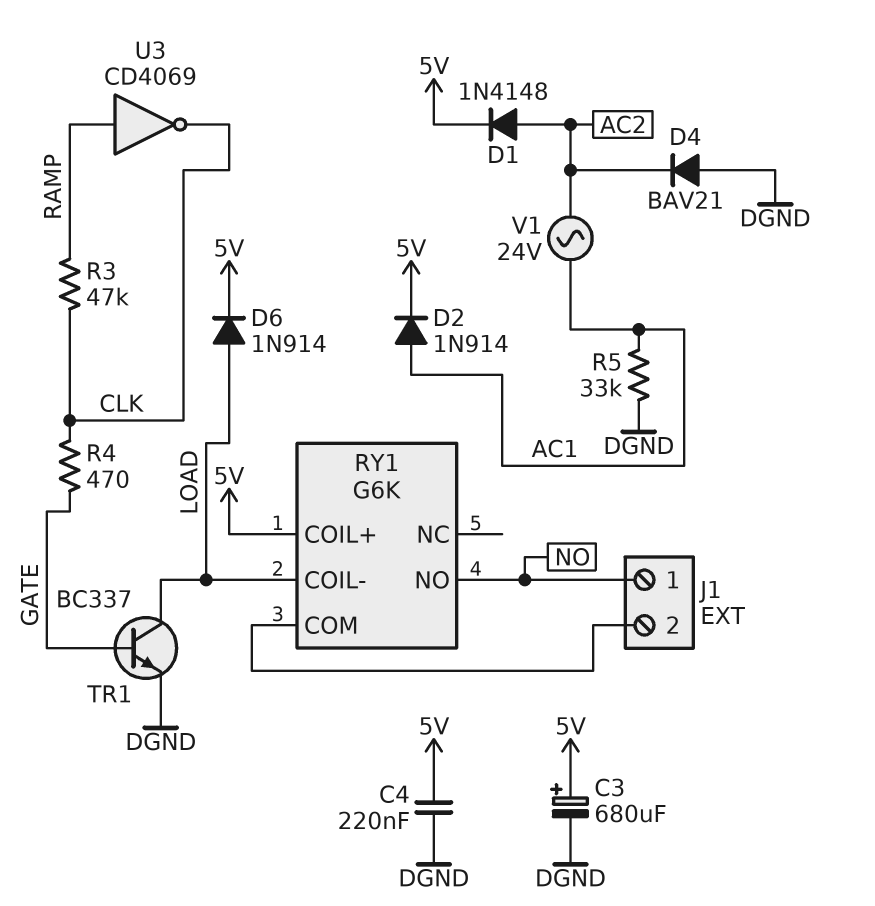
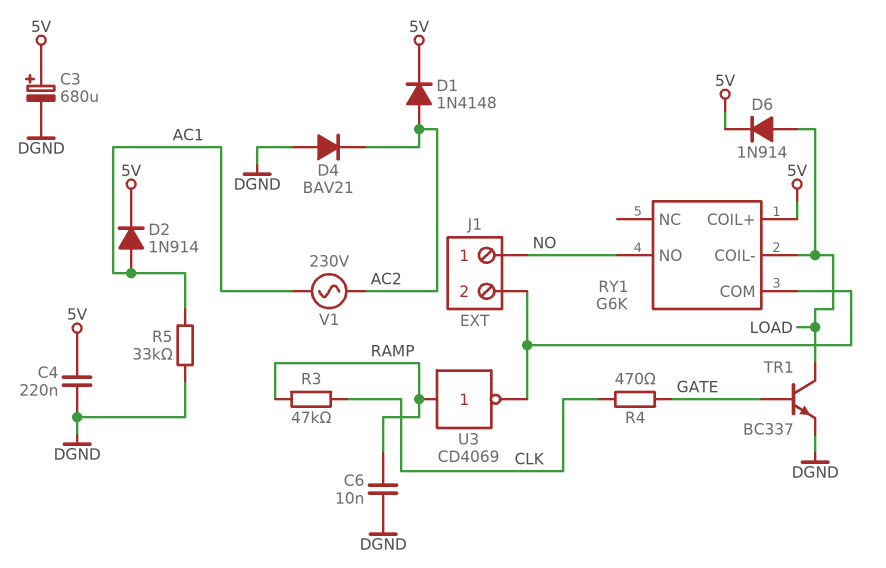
C6: none -> 10nF (DGND, RAMP)
U3: NOT CD4069 (in RAMP, out CLK) -> NOT CD4069 (in RAMP, out J1/2)
V1: AC 24V (AC1, AC2) -> AC 230V (AC1, AC2)

